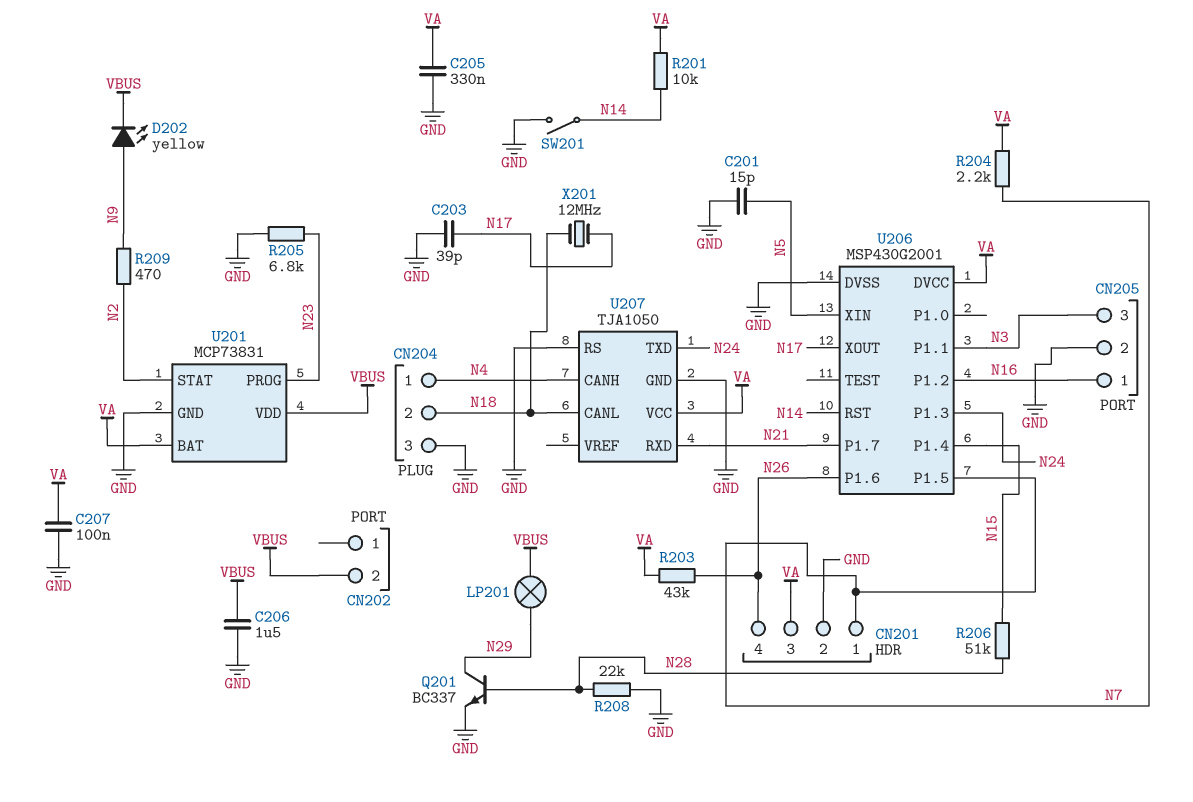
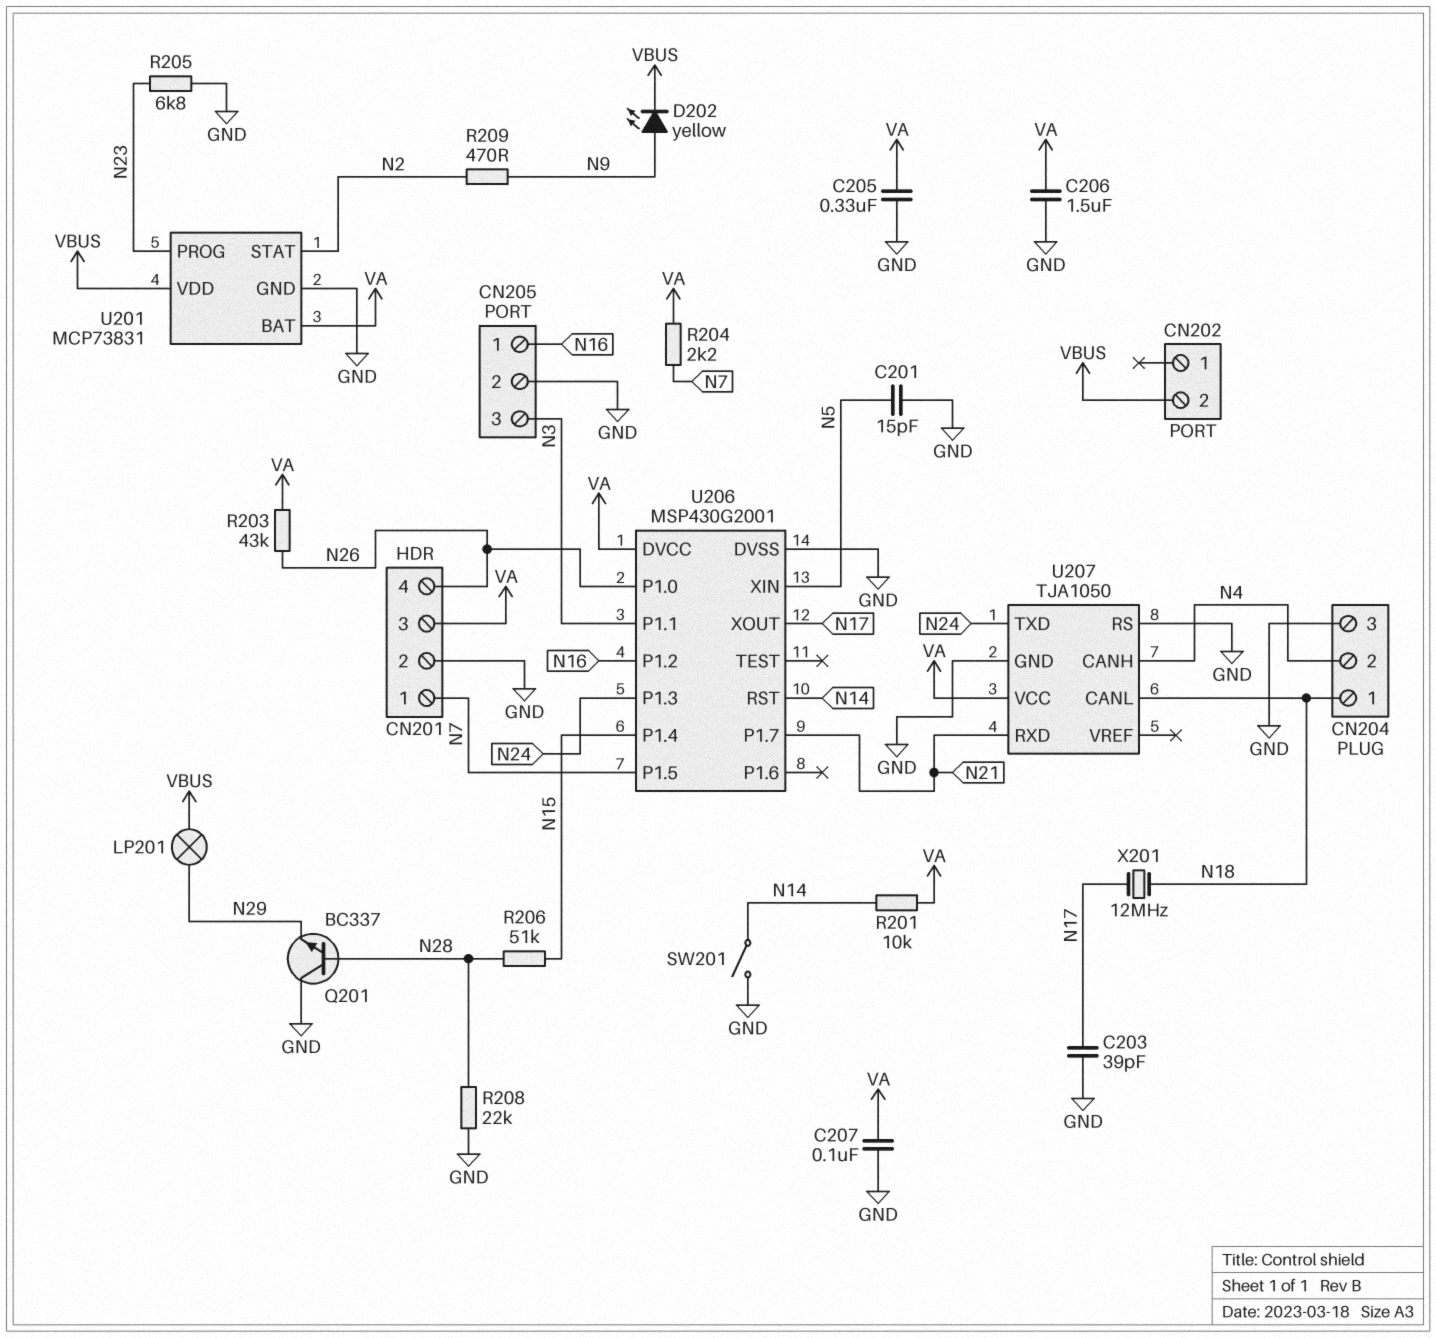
C206: 1.5uF (GND, VBUS) -> 1.5uF (GND, VA)
CN204 pin 1: N4 -> N18
CN204 pin 2: N18 -> N4
Q201: NPN BC337 (B N28, C N29, E GND) -> NPN BC337 (B N28, C GND, E N29)
U206 pin P1.0: none -> N26
U206 pin P1.6: N26 -> none

